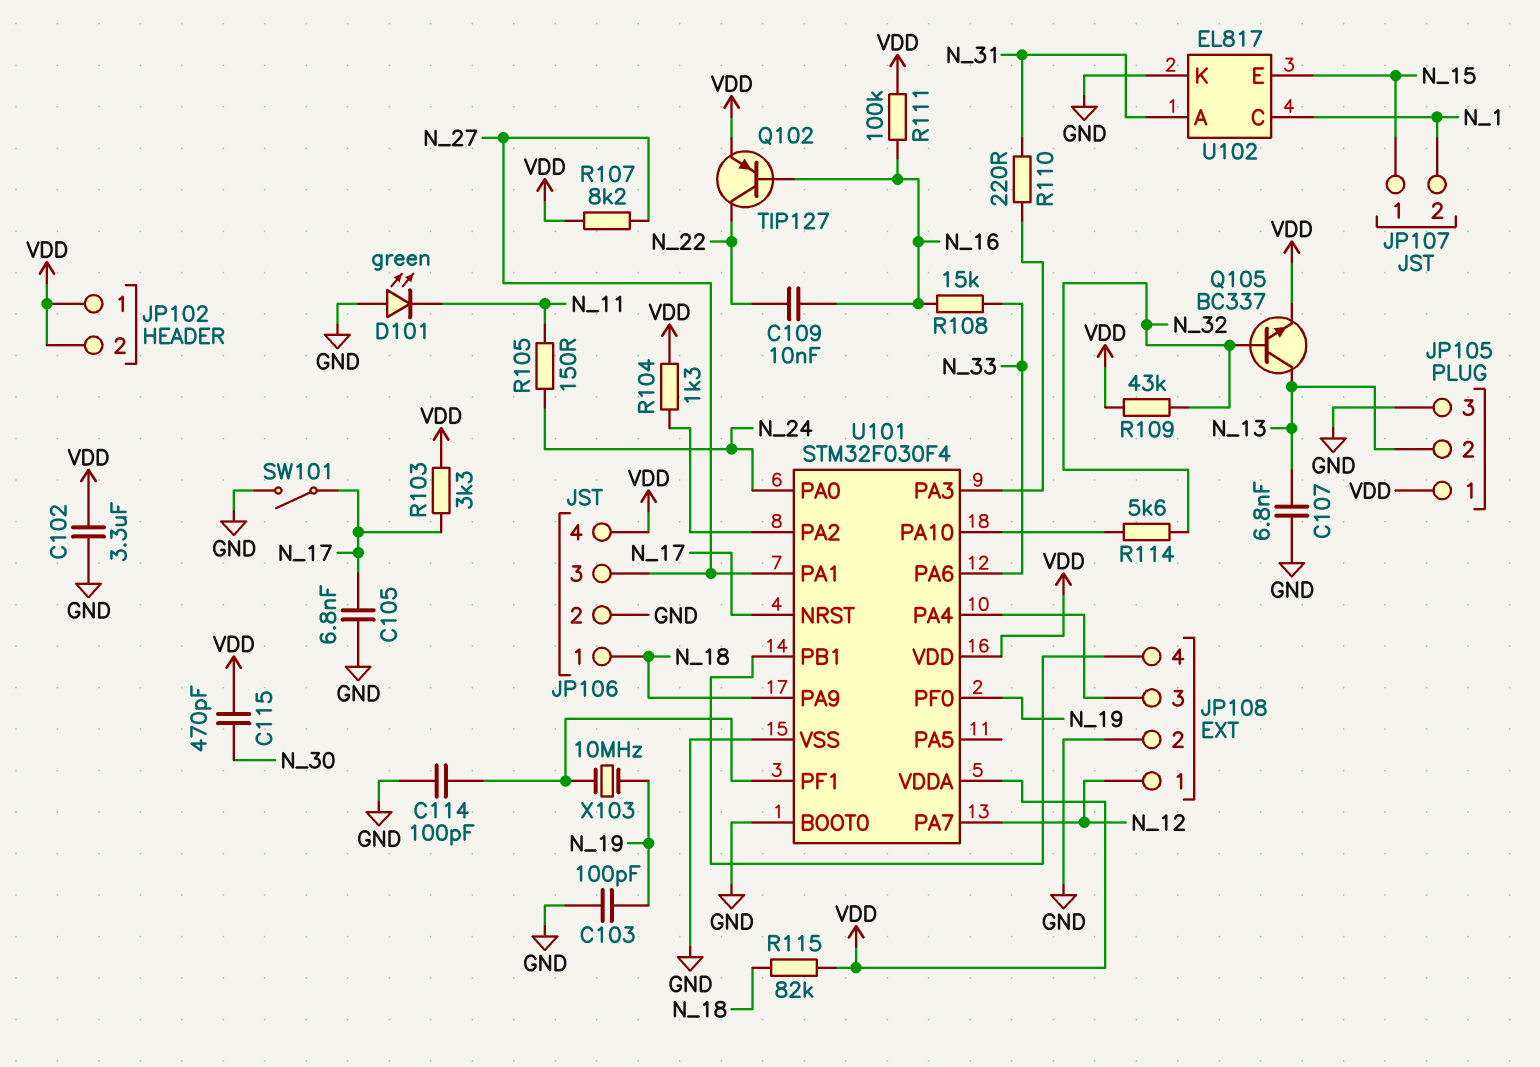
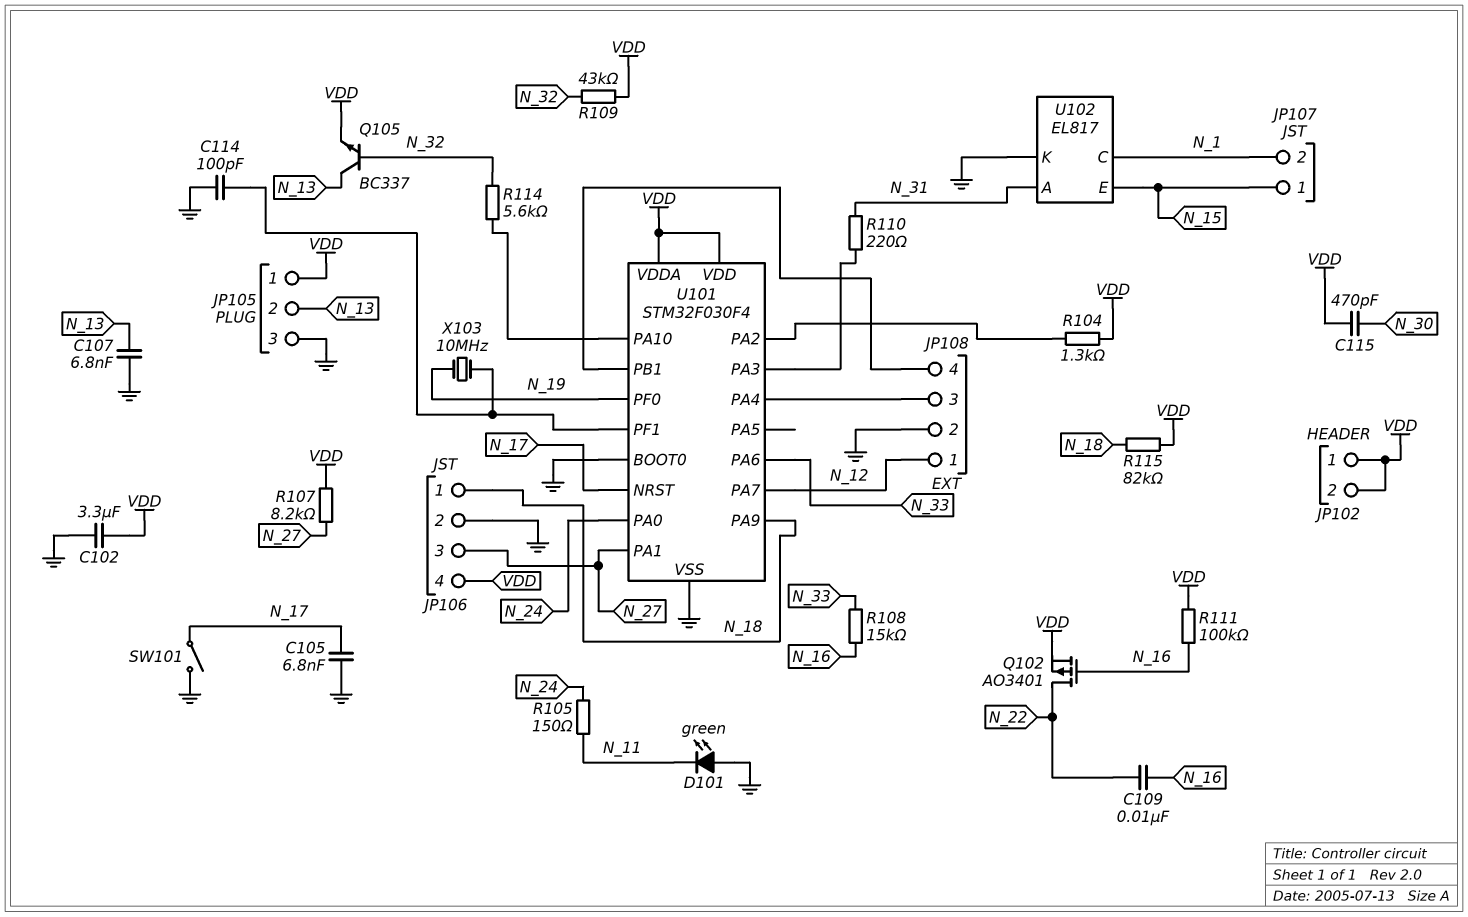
C103: 100pF (GND, N_19) -> none
Q102: PNP TIP127 (B N_16, C N_22, E VDD) -> PMOS AO3401 (G N_16, D N_22, S VDD)
R103: 3.3k (N_17, VDD) -> none

